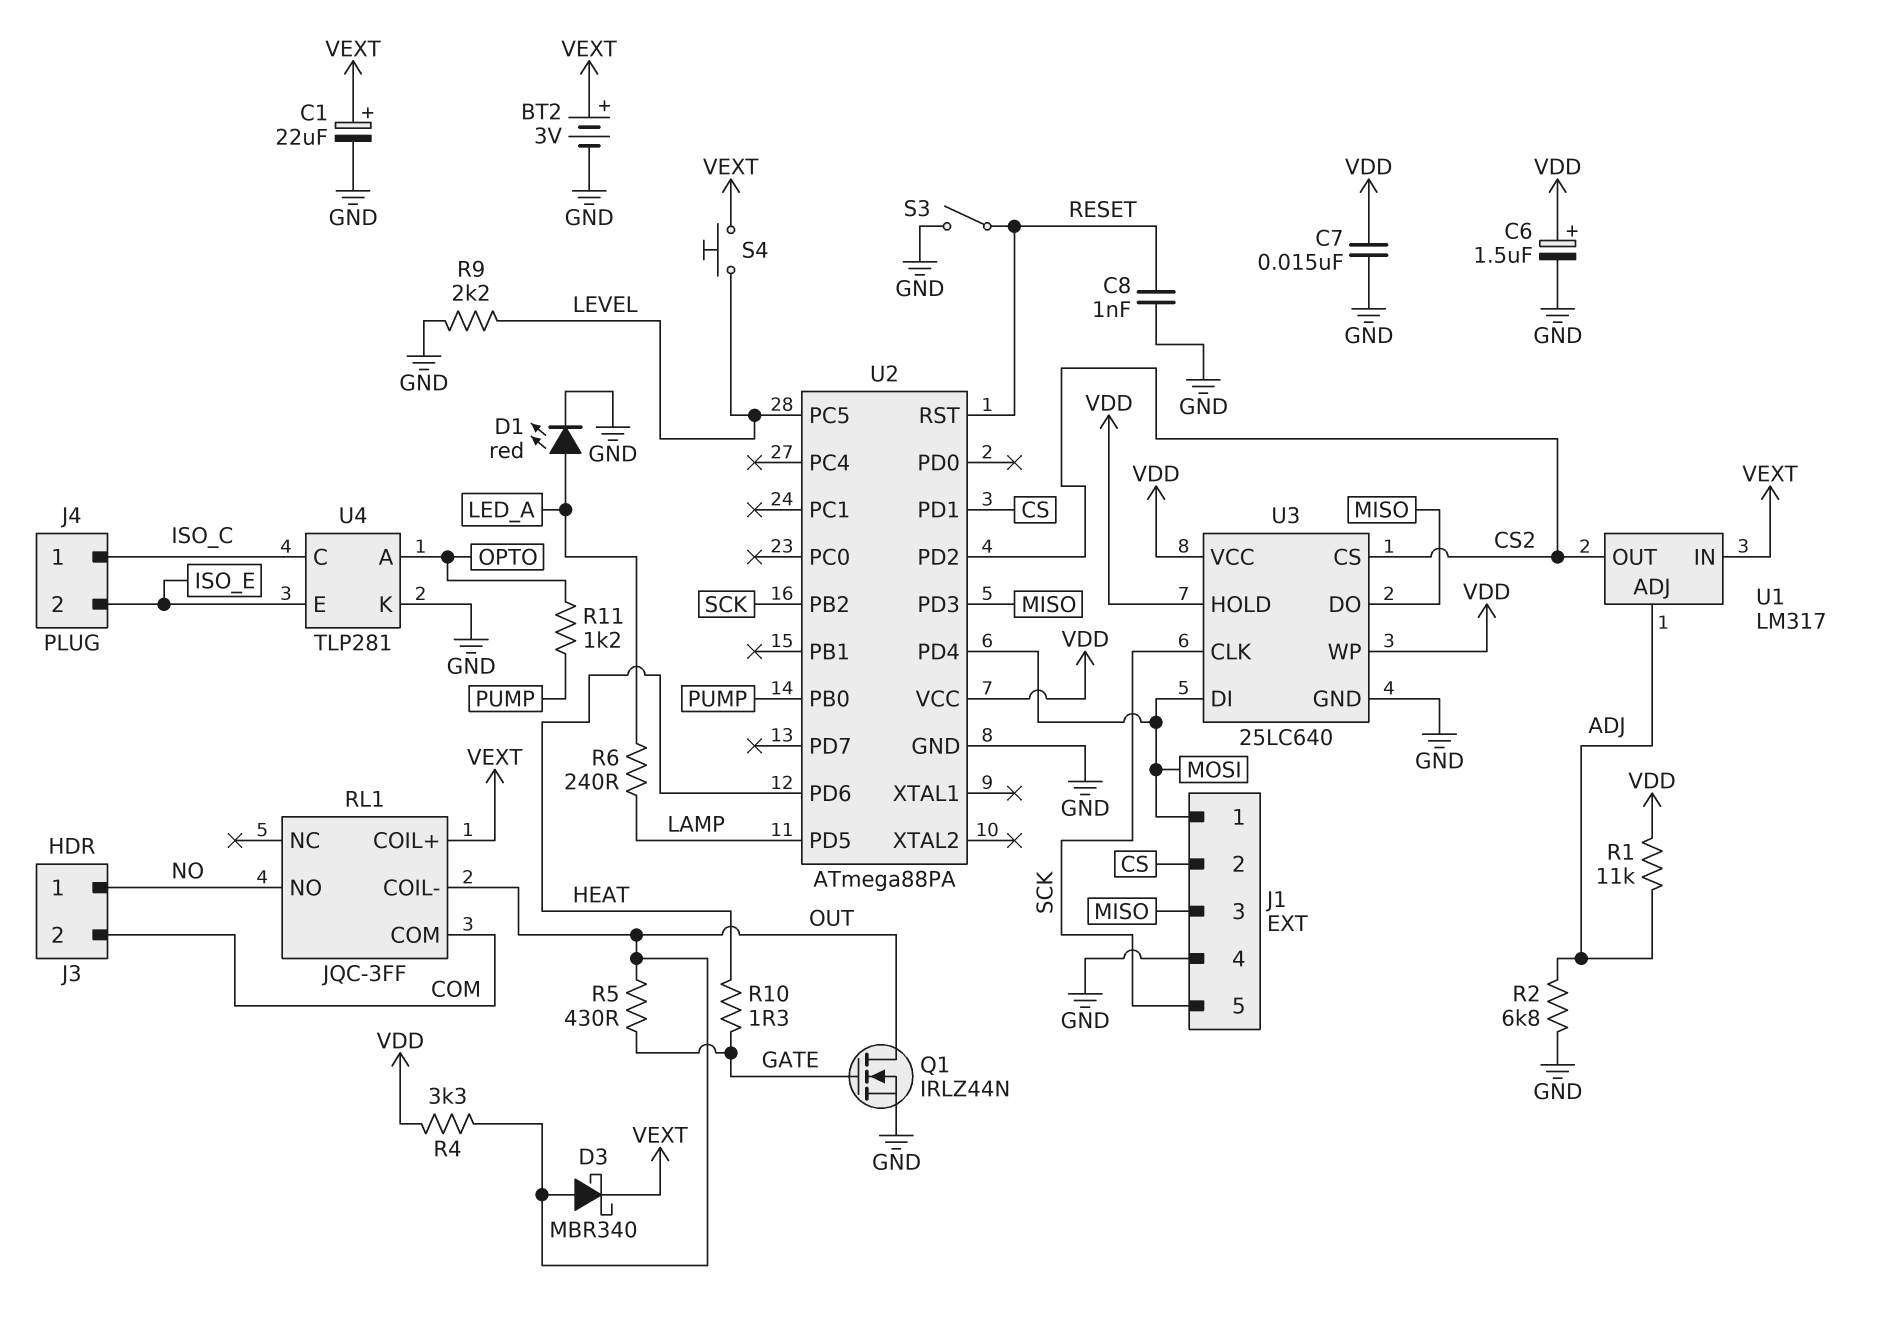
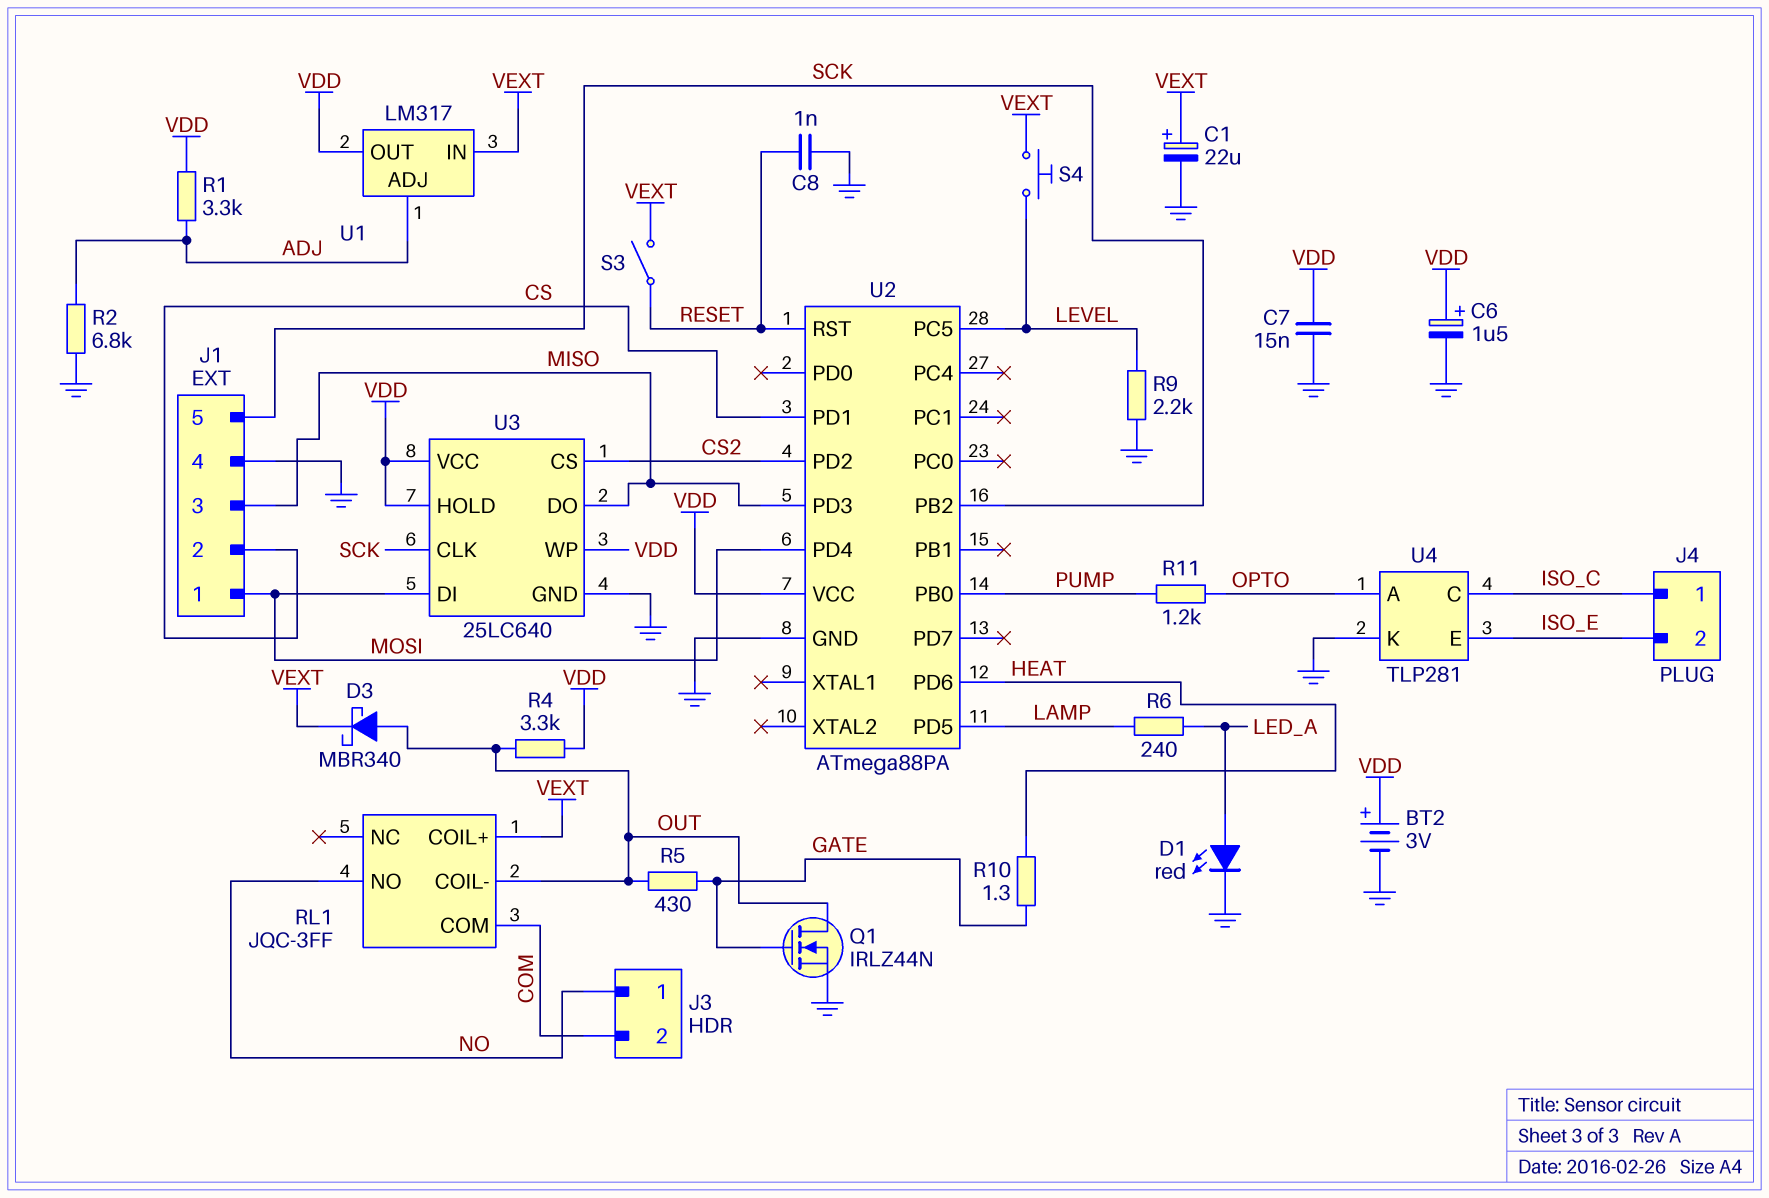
BT2: 3V (plus VEXT, minus GND) -> 3V (plus VDD, minus GND)
R1: 11k (ADJ, VDD) -> 3.3k (ADJ, VDD)
S3: switch (GND, RESET) -> switch (RESET, VEXT)
U1 pin OUT: CS2 -> VDD

